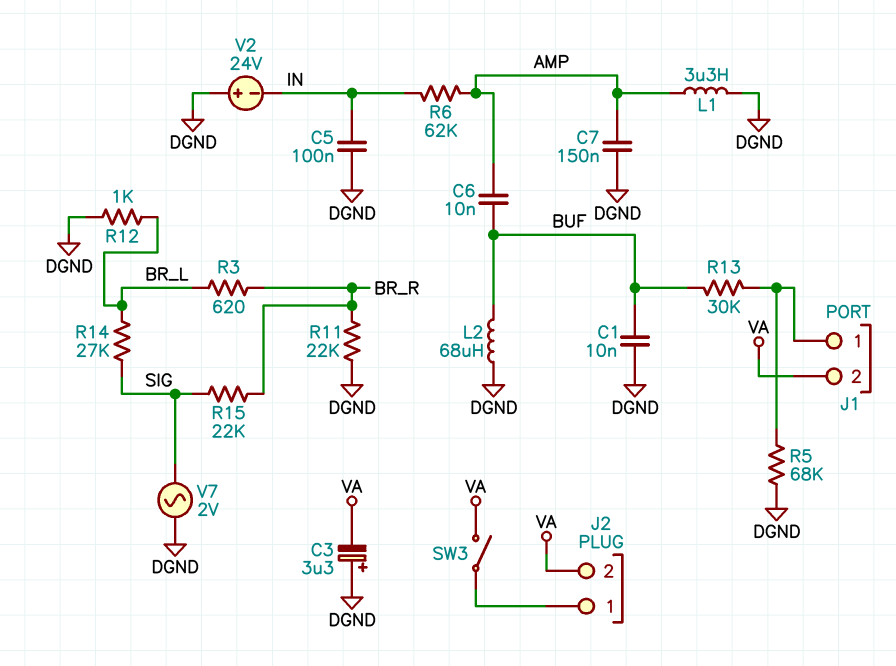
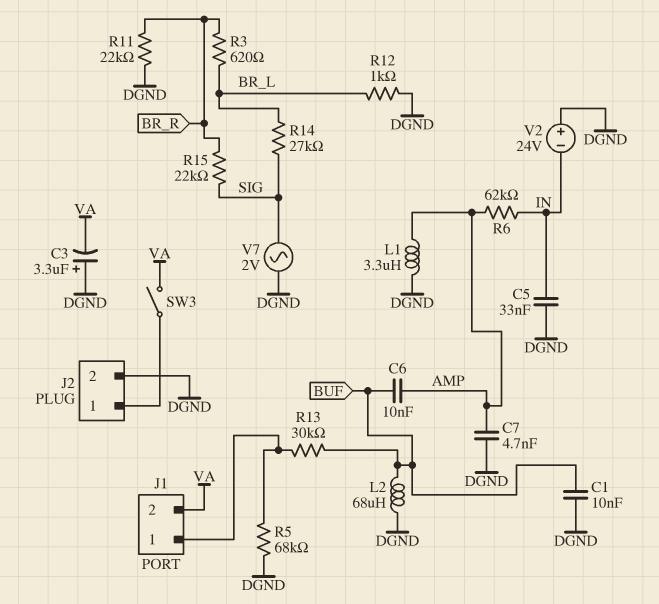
C5: 100nF (DGND, IN) -> 33nF (DGND, IN)
C7: 150nF (AMP, DGND) -> 4.7nF (AMP, DGND)
J2 pin 2: VA -> DGND

